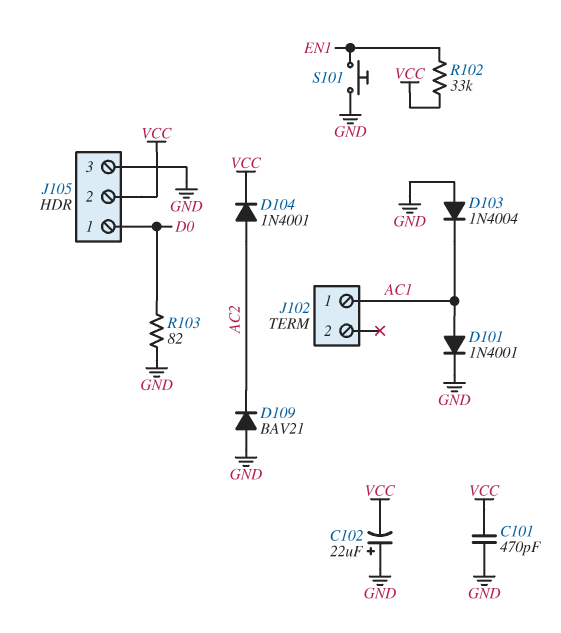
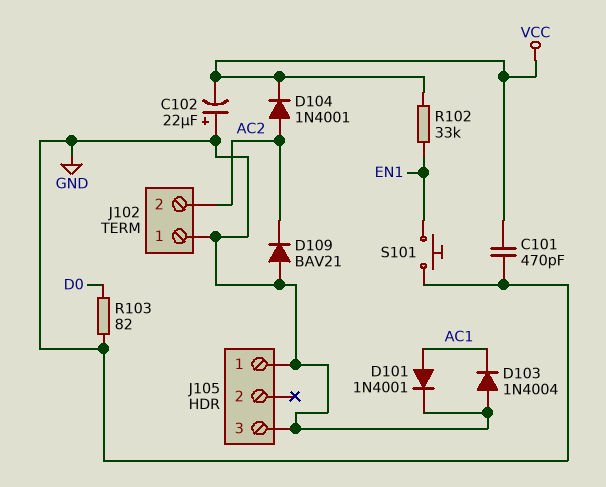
J102 pin 1: AC1 -> GND
J102 pin 2: none -> AC2
J105 pin 1: D0 -> GND
J105 pin 2: VCC -> none

